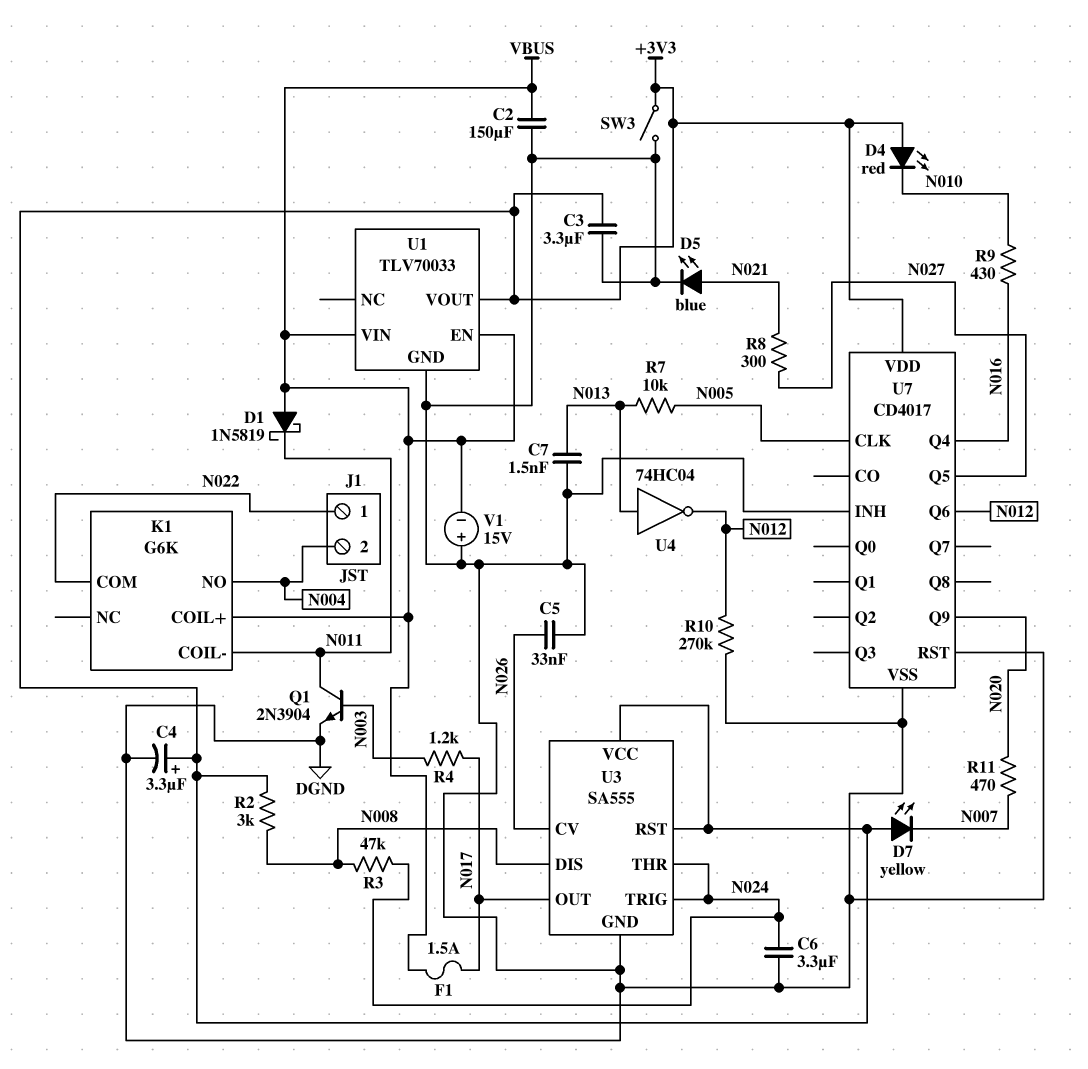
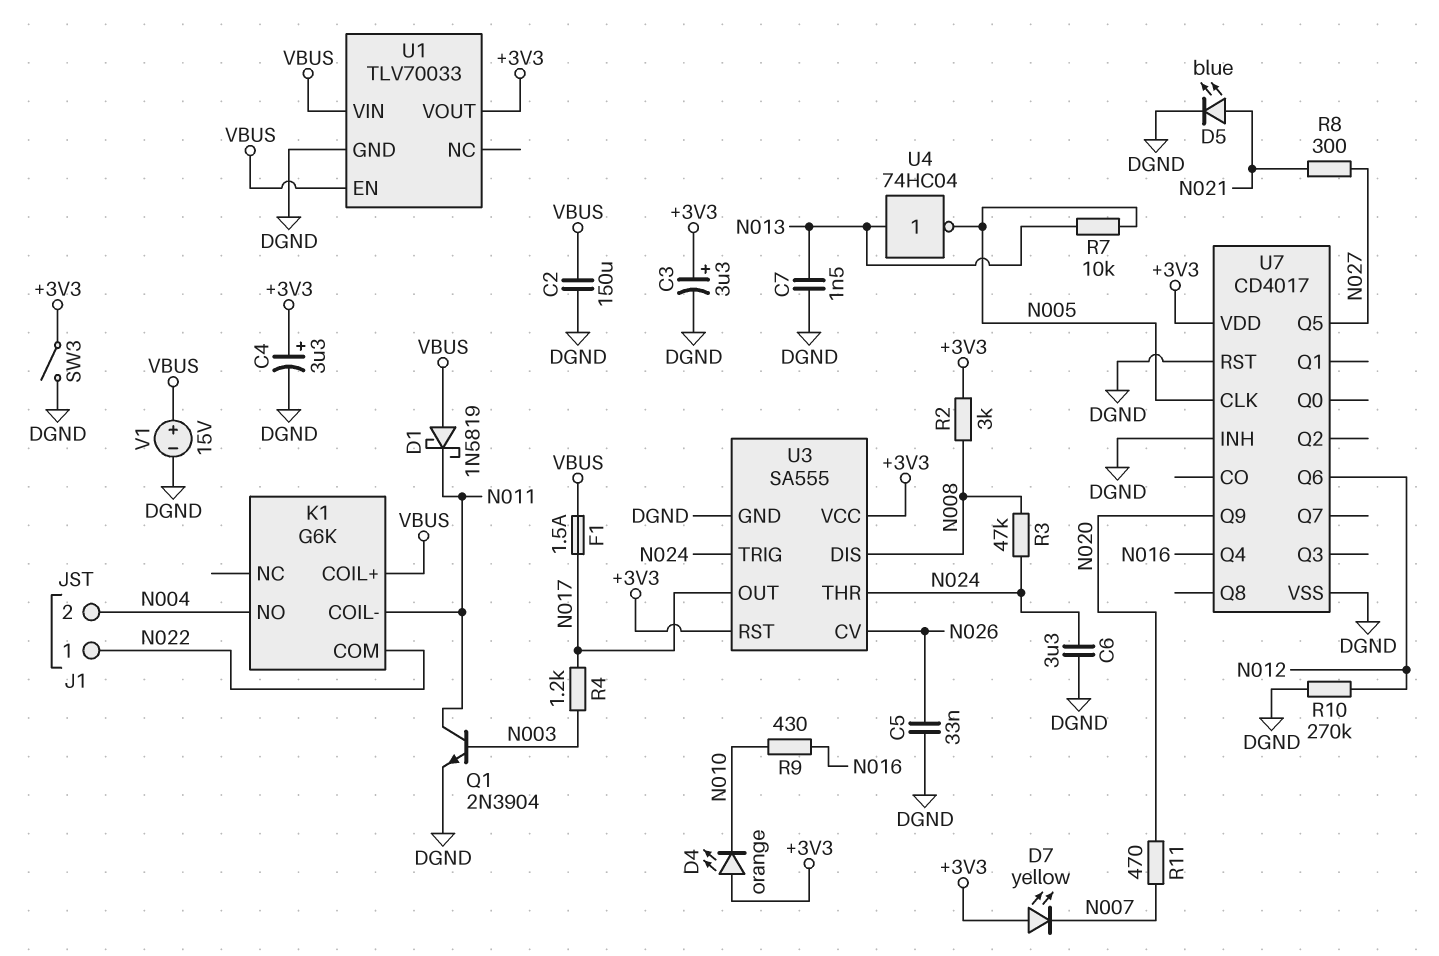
C3: 3.3uF (+3V3, DGND) -> 3.3uF (plus +3V3, minus DGND)
D4: LED red (A +3V3, K N010) -> LED orange (A +3V3, K N010)
U4: NOT 74HC04 (in N013, out N012) -> NOT 74HC04 (in N013, out N005)
V1: 15V (plus DGND, minus VBUS) -> 15V (plus VBUS, minus DGND)

